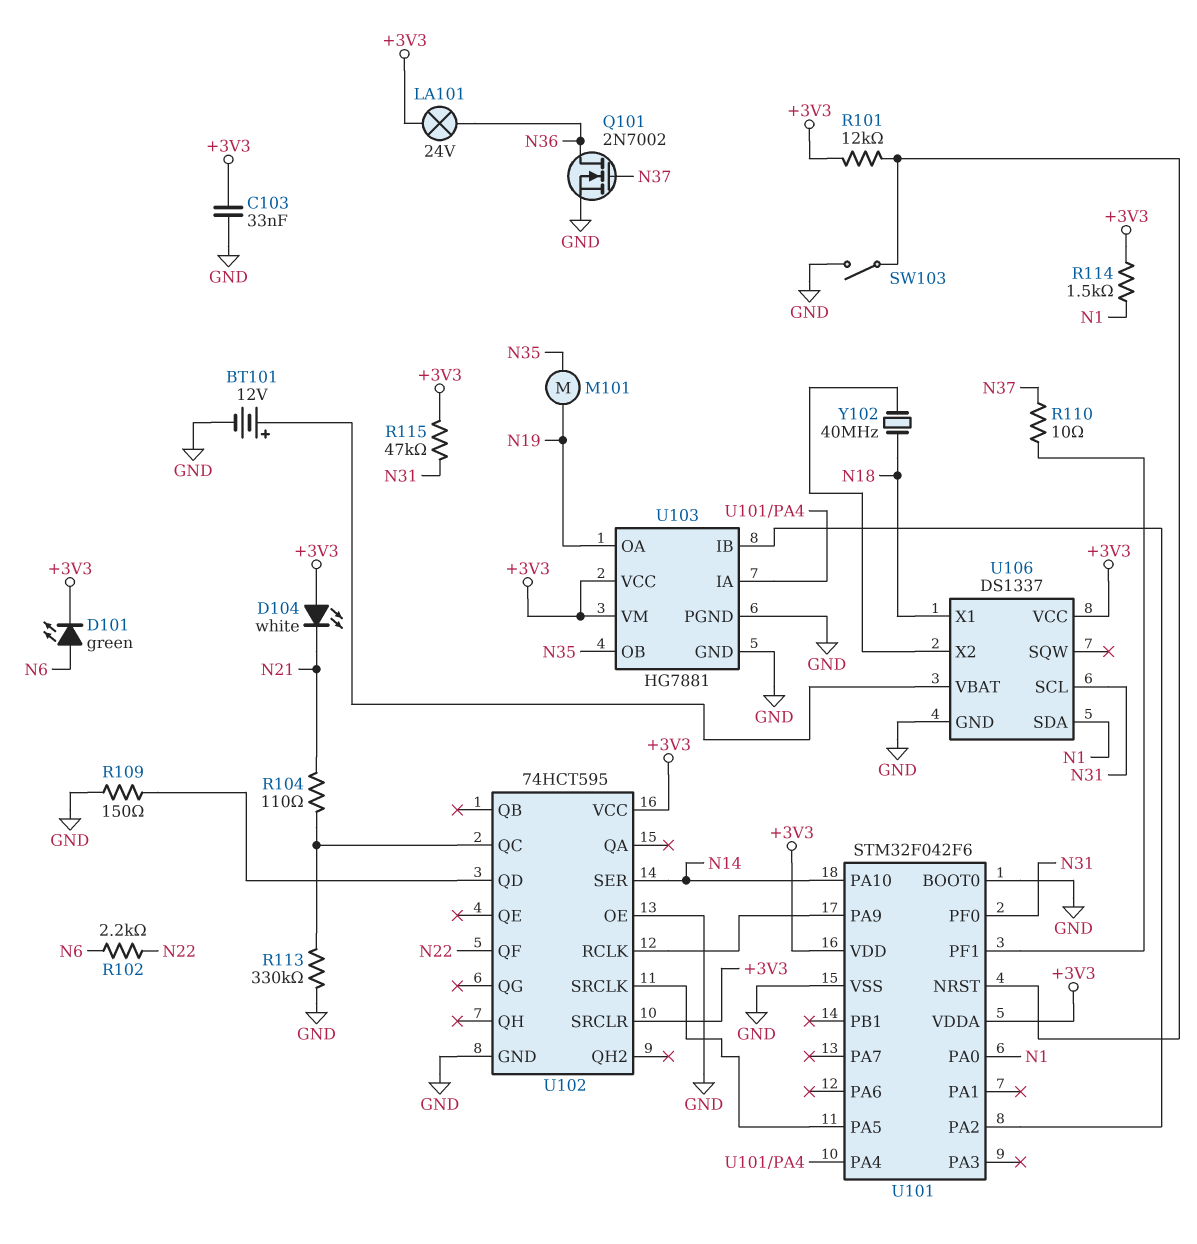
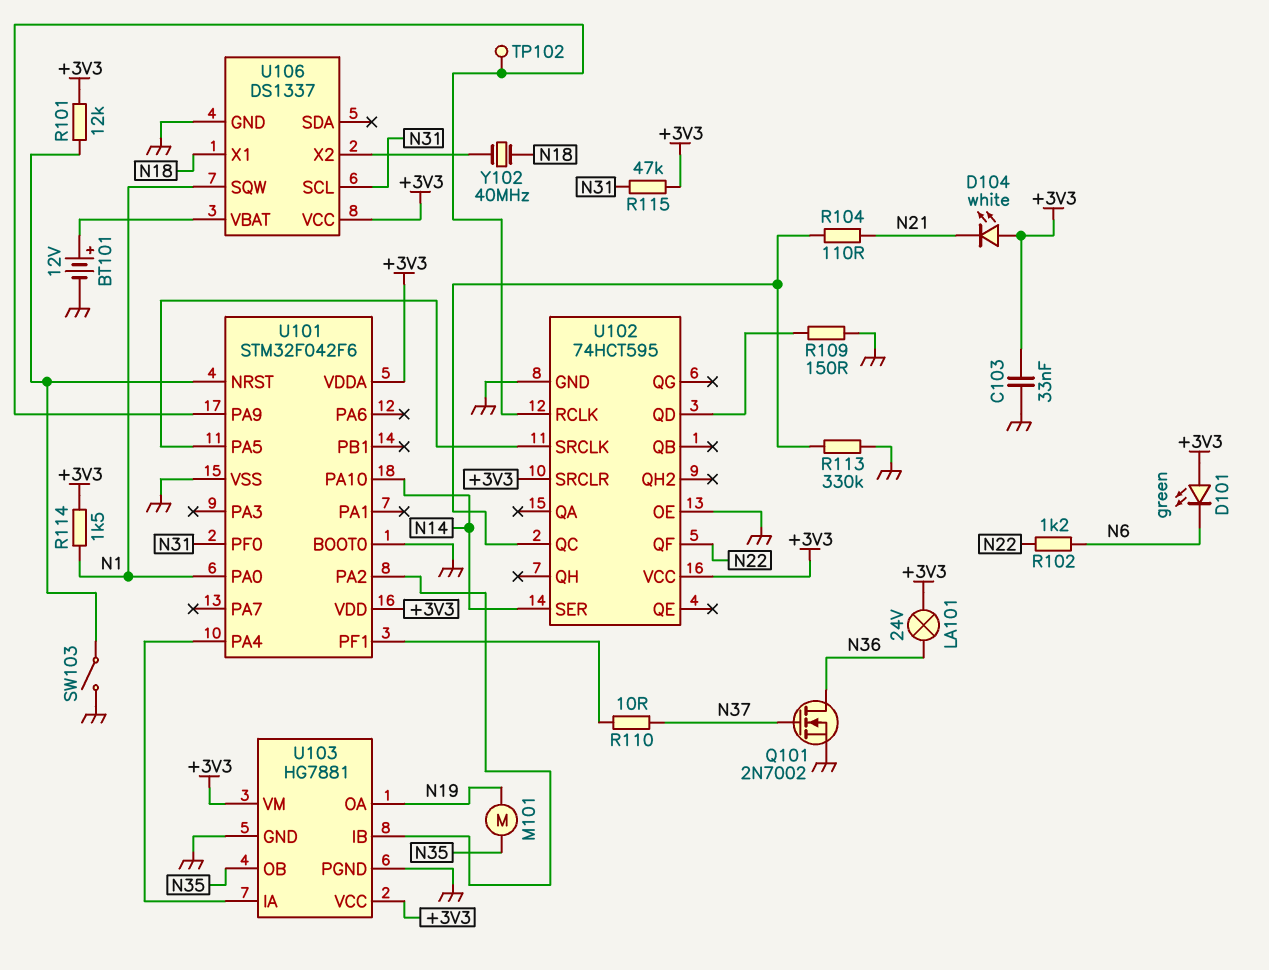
D101: LED green (A N6, K +3V3) -> LED green (A +3V3, K N6)
R102: 2.2k (N6, N22) -> 1.2k (N6, N22)
TP102: none -> test point (U101/PA9)
U106 pin SDA: N1 -> none
U106 pin SQW: none -> N1

